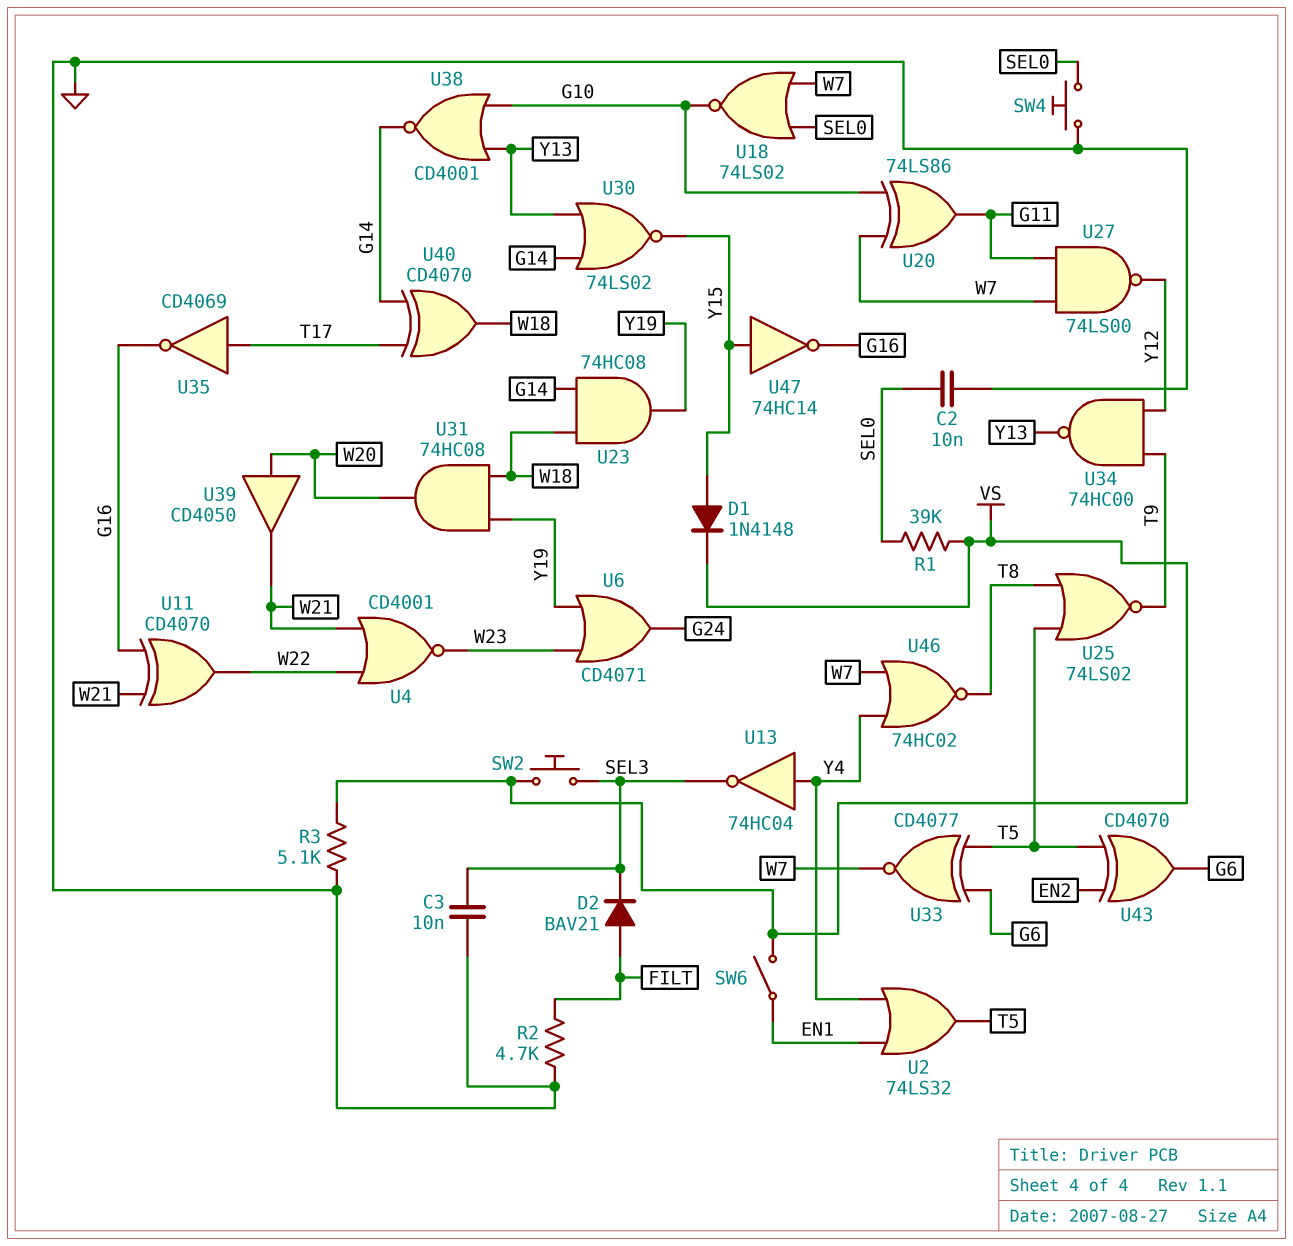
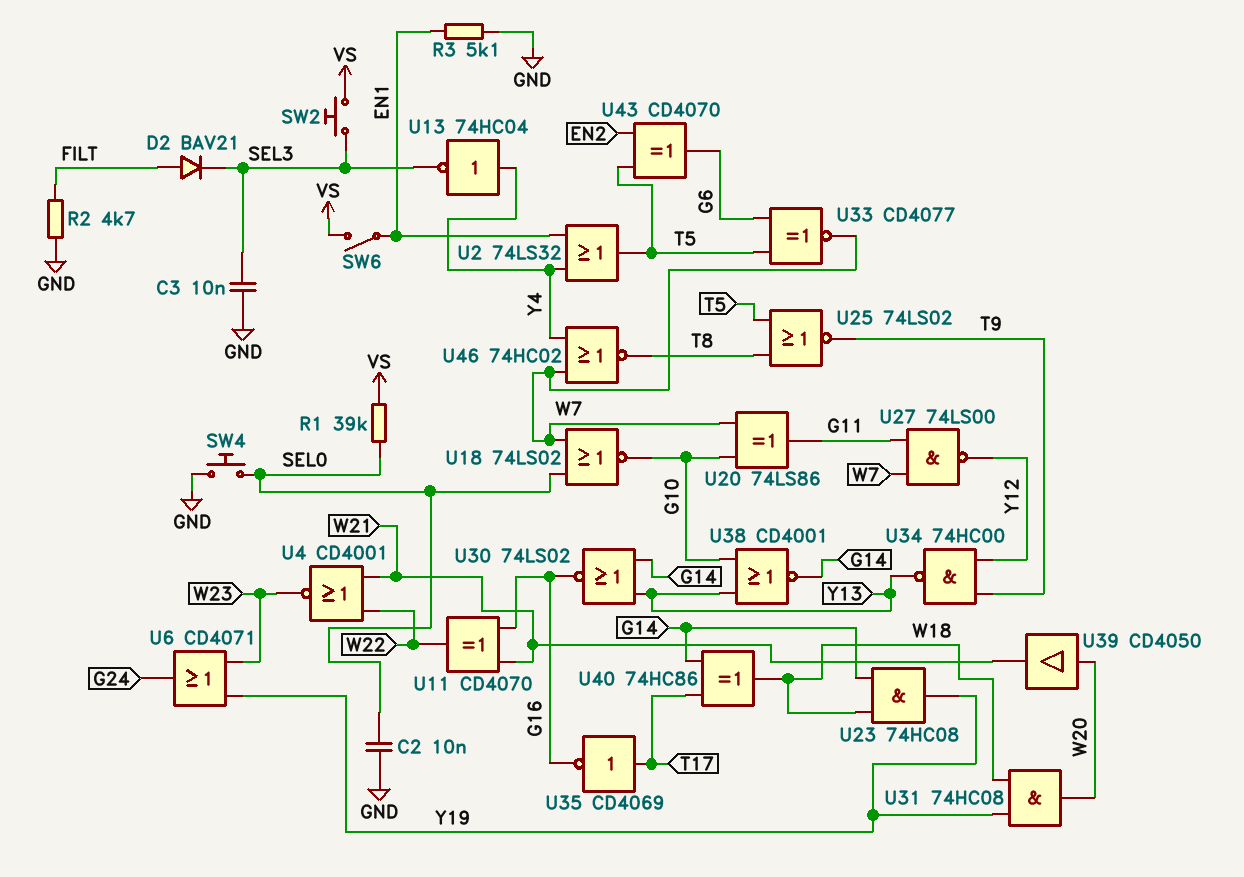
D1: diode 1N4148 (A Y15, K VS) -> none
R3: 5.1k (GND, VS) -> 5.1k (EN1, GND)
U30: NOR 74LS02 (in G14, in Y13, out Y15) -> NOR 74LS02 (in G14, in Y13, out G16)
U40: XOR CD4070 (in G14, in T17, out W18) -> XOR 74HC86 (in G14, in T17, out W18)
U47: NOT 74HC14 (in Y15, out G16) -> none

